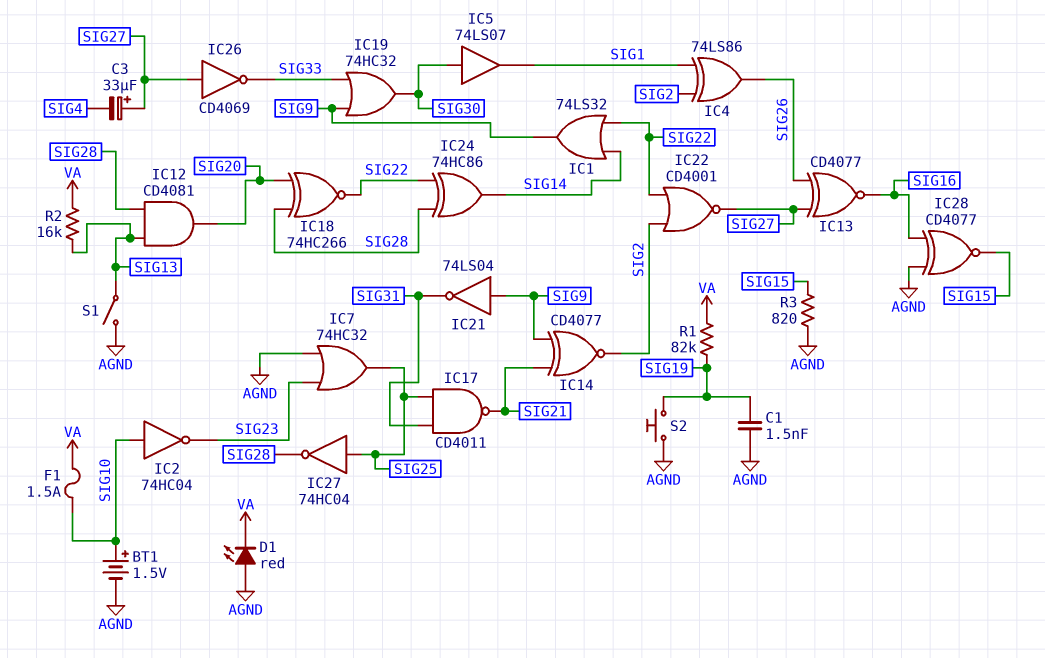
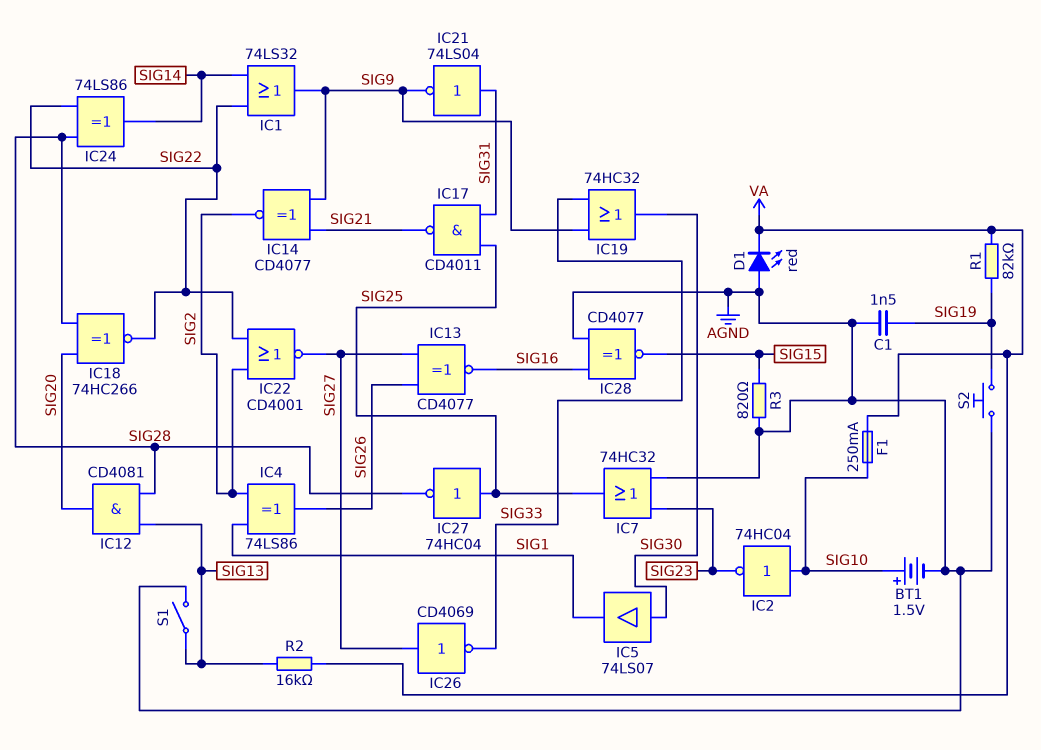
C3: 33uF (plus SIG27, minus SIG4) -> none
F1: 1.5A (SIG10, VA) -> 250mA (SIG10, VA)
IC21: NOT 74LS04 (in SIG9, out SIG31) -> NOT 74LS04 (in SIG31, out SIG9)
IC24: XOR 74HC86 (in SIG22, in SIG28, out SIG14) -> XOR 74LS86 (in SIG22, in SIG28, out SIG14)

